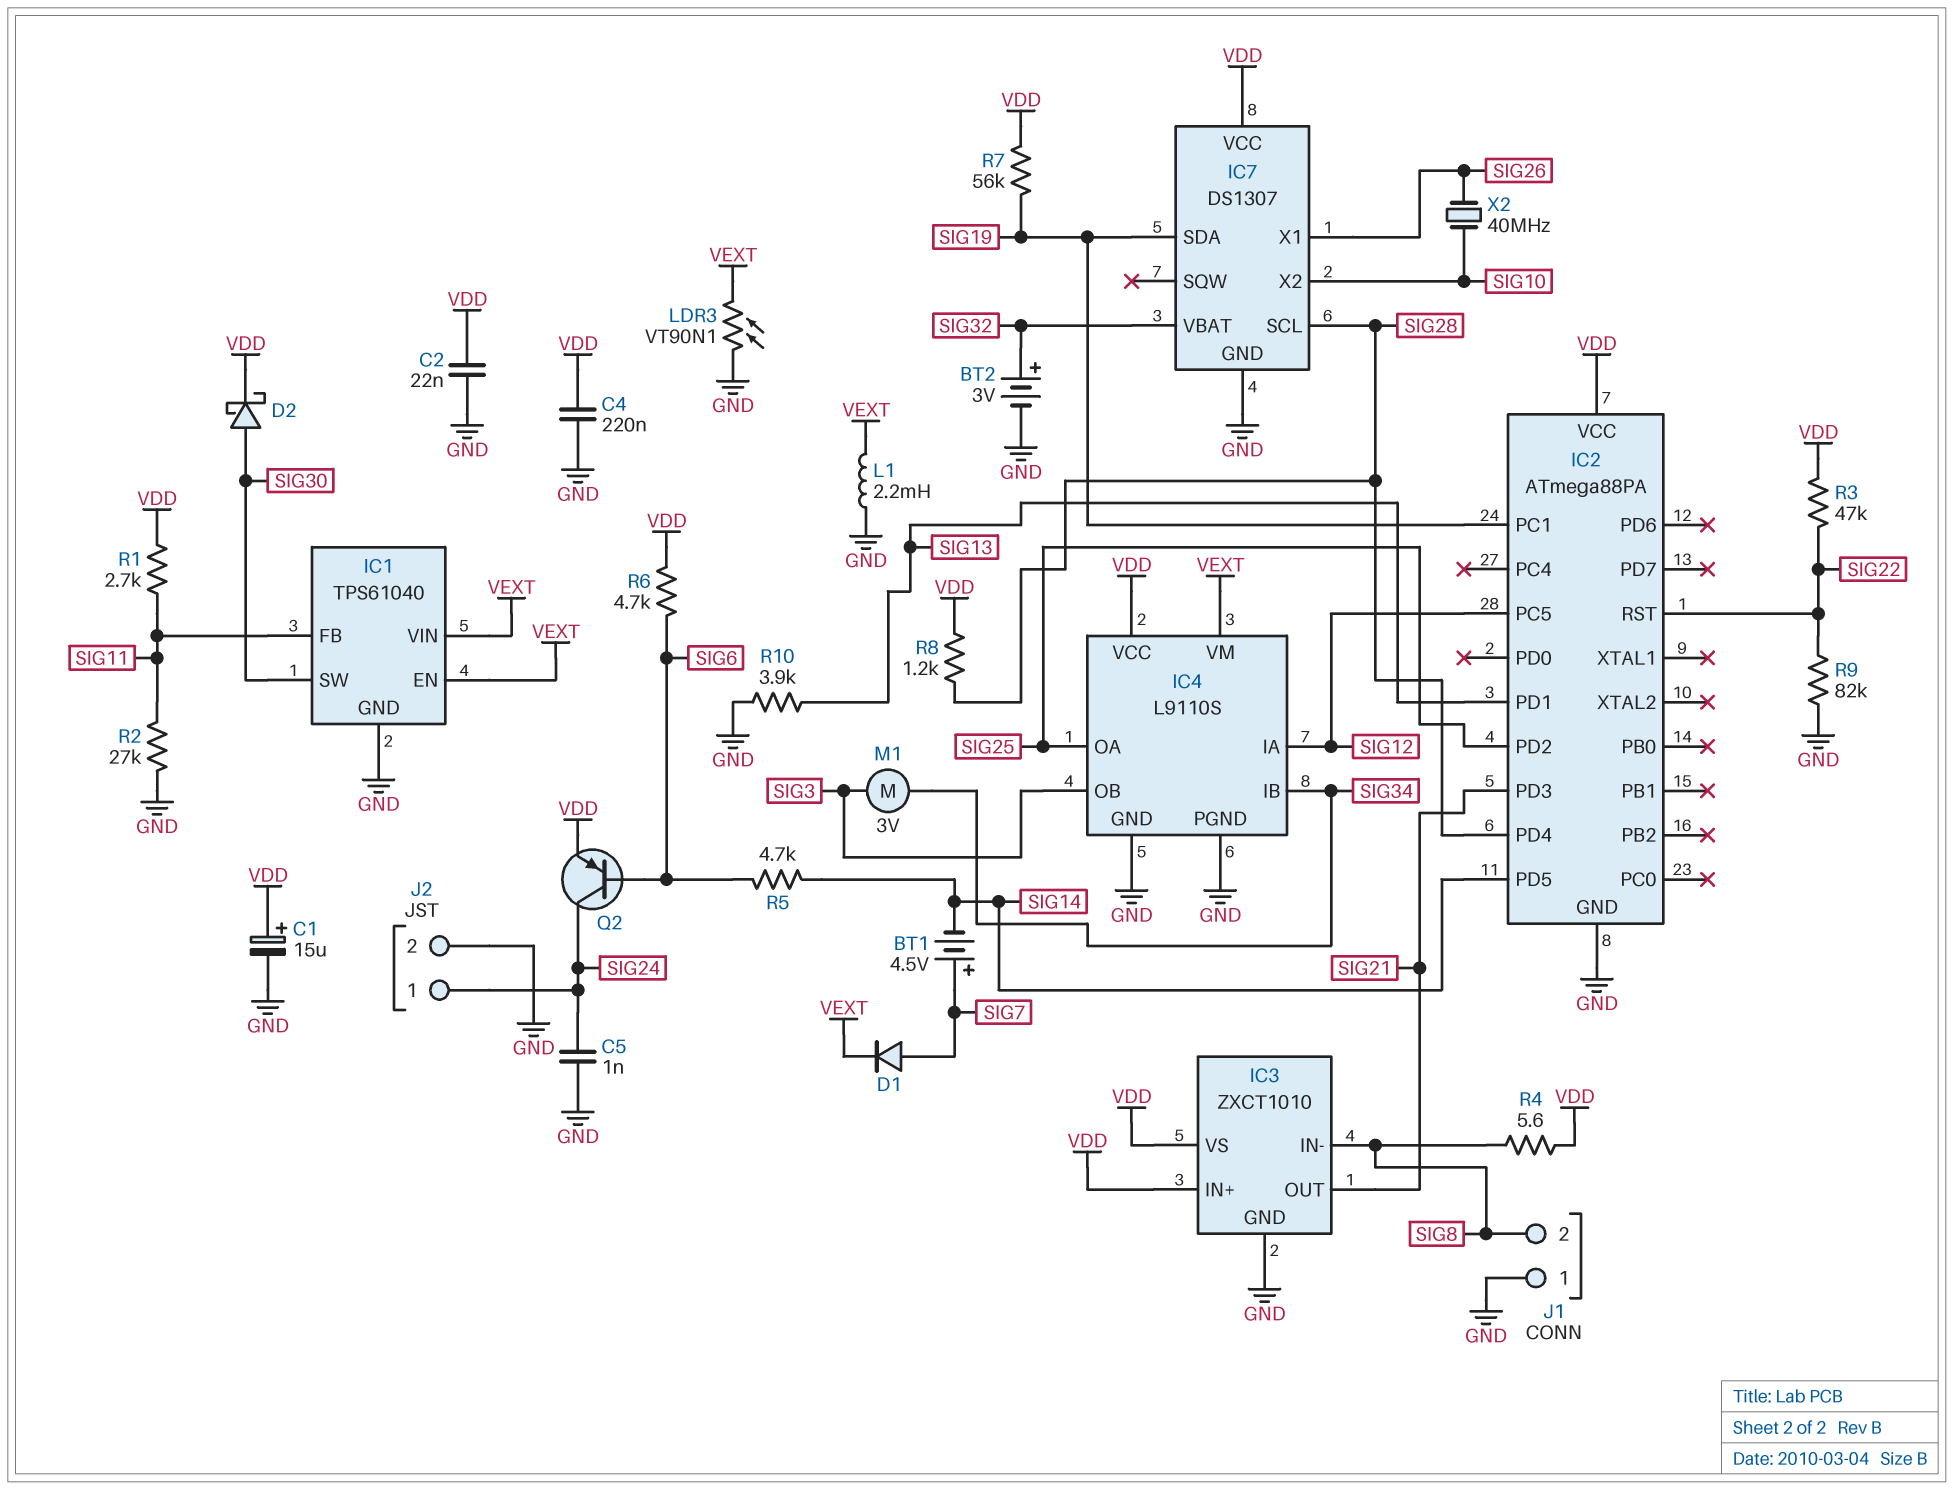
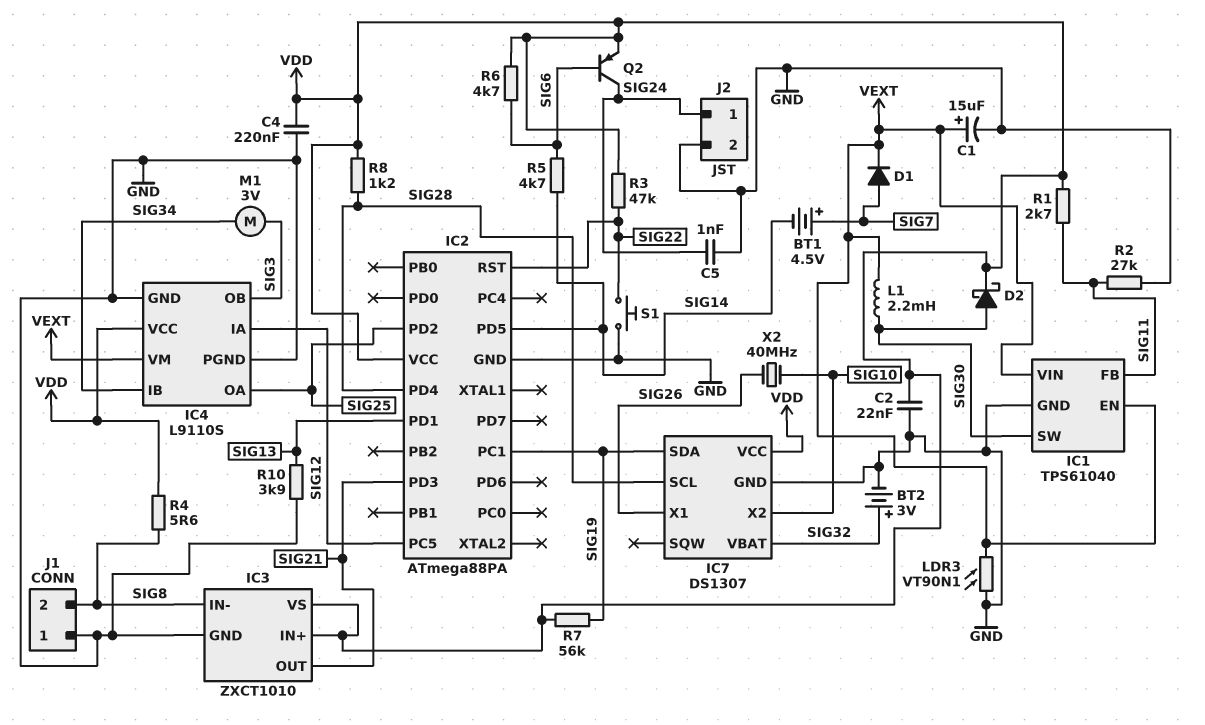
C1: 15uF (plus VDD, minus GND) -> 15uF (plus VEXT, minus GND)
L1: 2.2mH (GND, VEXT) -> 2.2mH (SIG30, VEXT)
R9: 82k (GND, SIG22) -> none
S1: none -> button (GND, SIG22)

